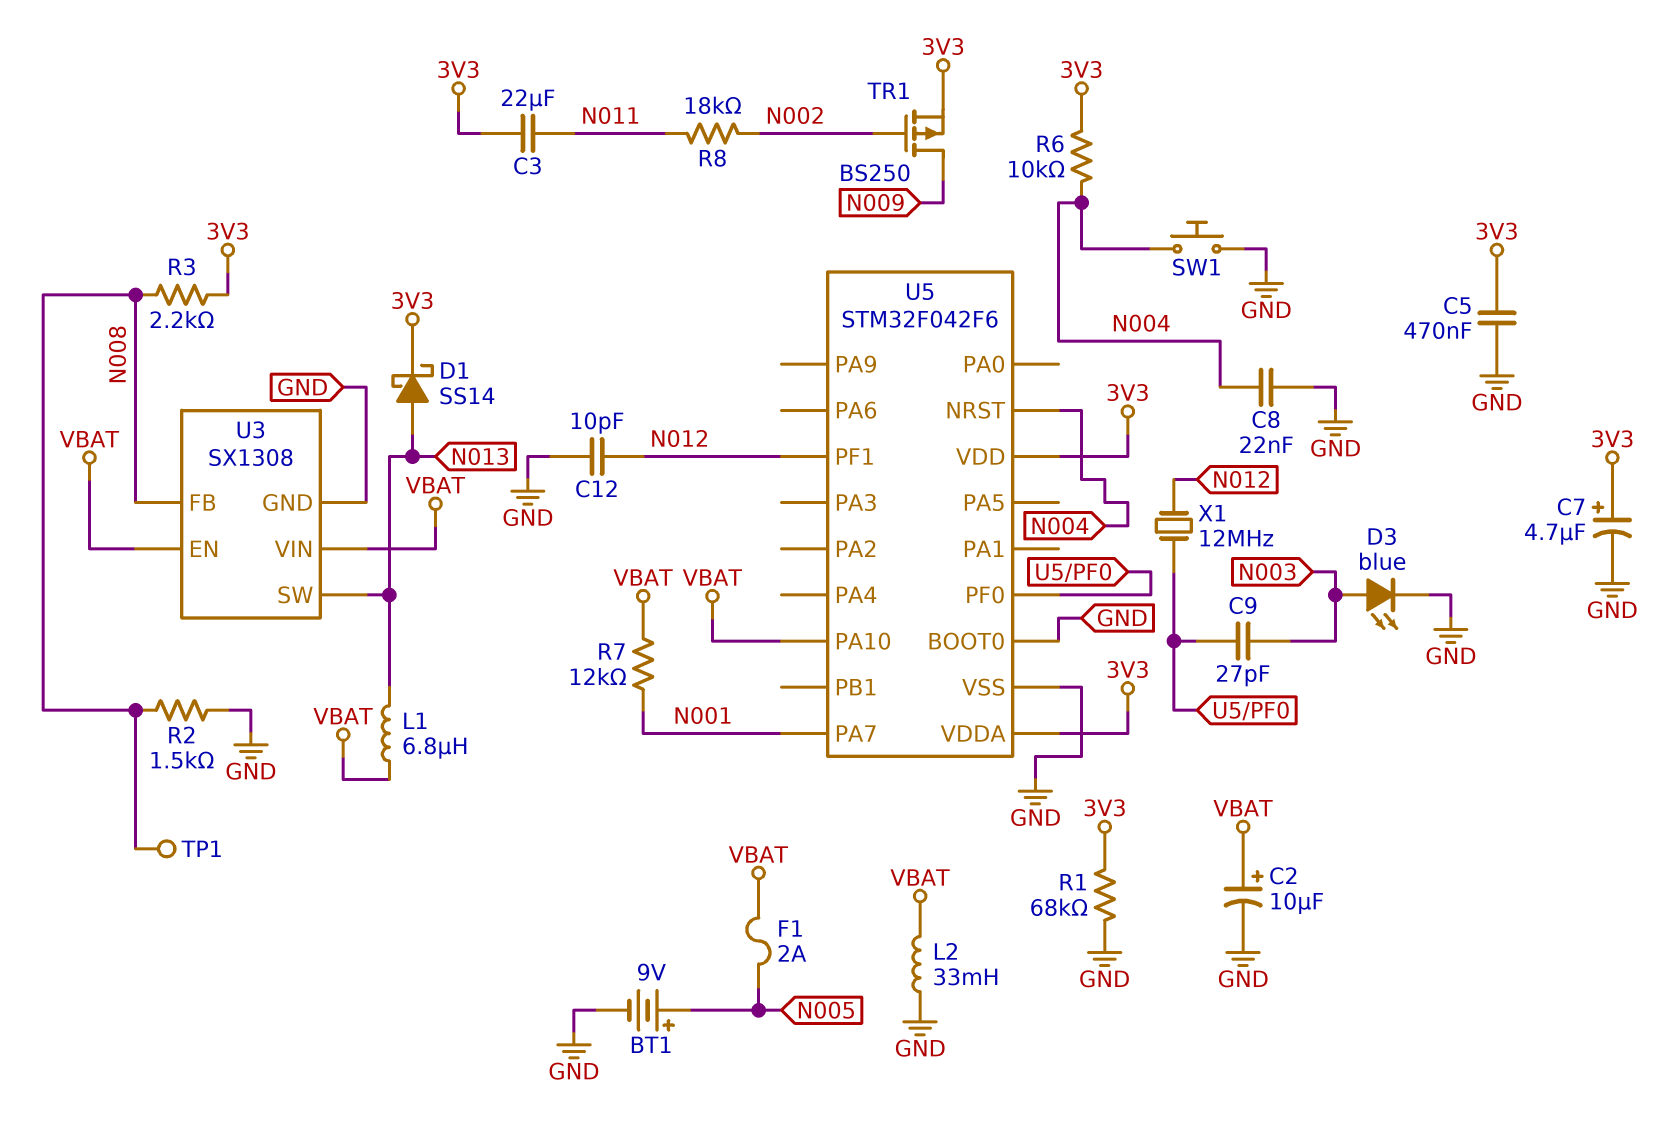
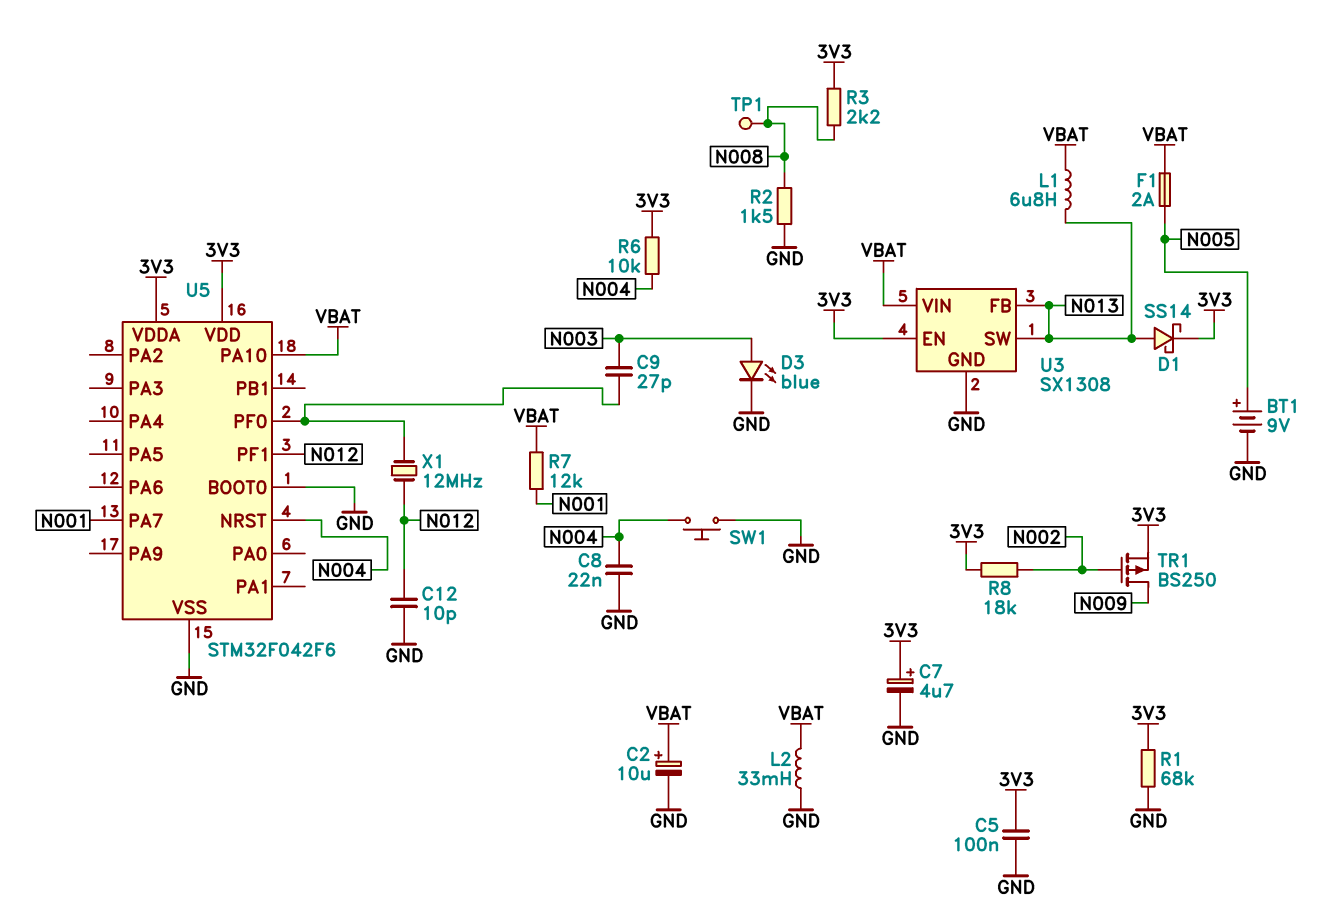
C3: 22uF (3V3, N011) -> none
C5: 470nF (3V3, GND) -> 100nF (3V3, GND)
R8: 18k (N002, N011) -> 18k (3V3, N002)
U3 pin EN: VBAT -> 3V3
U3 pin FB: N008 -> N013

